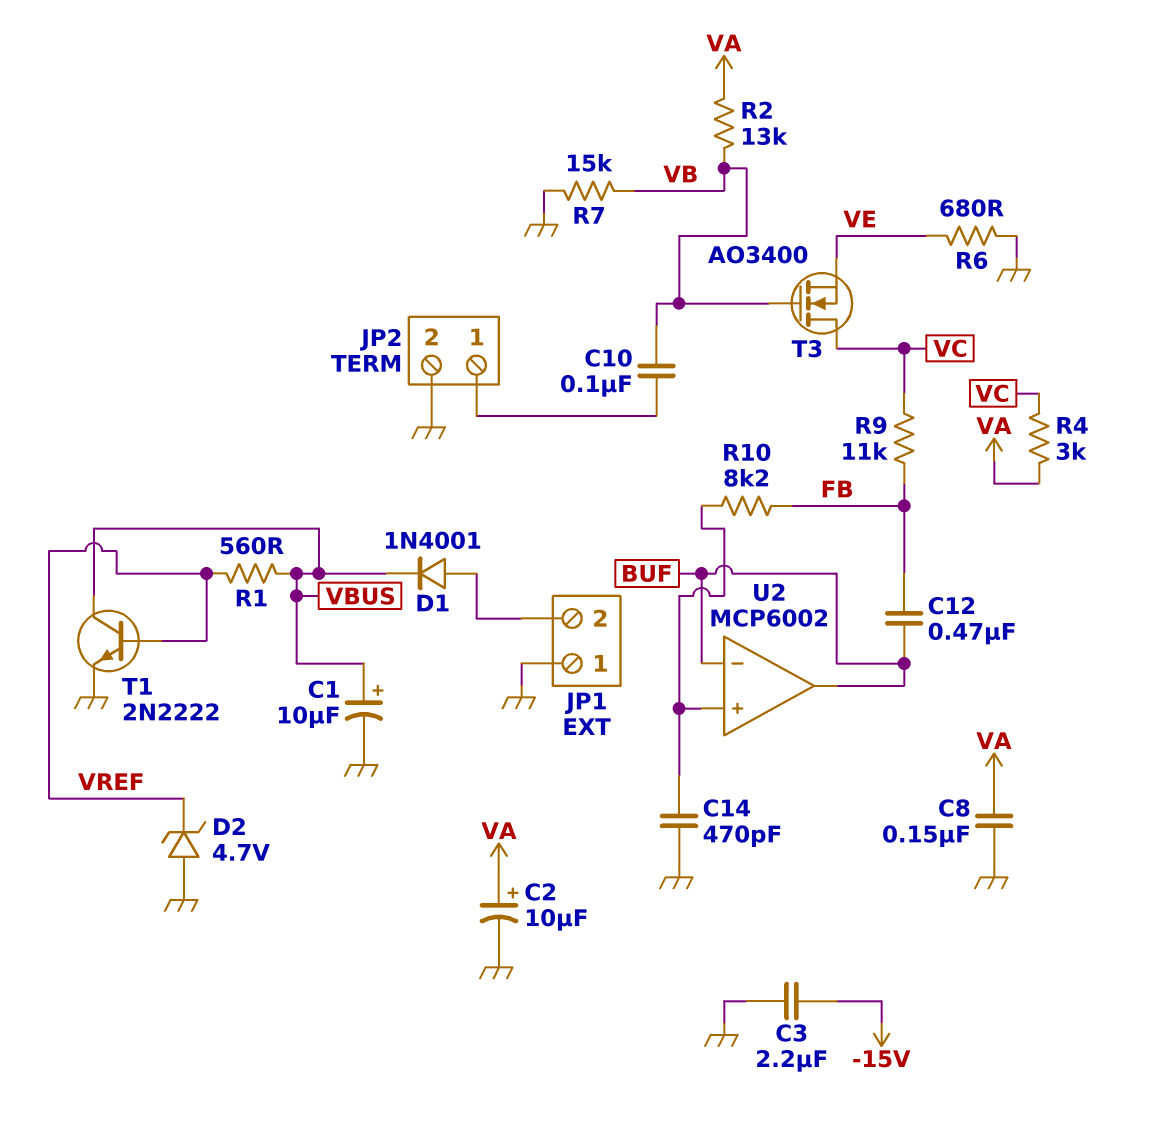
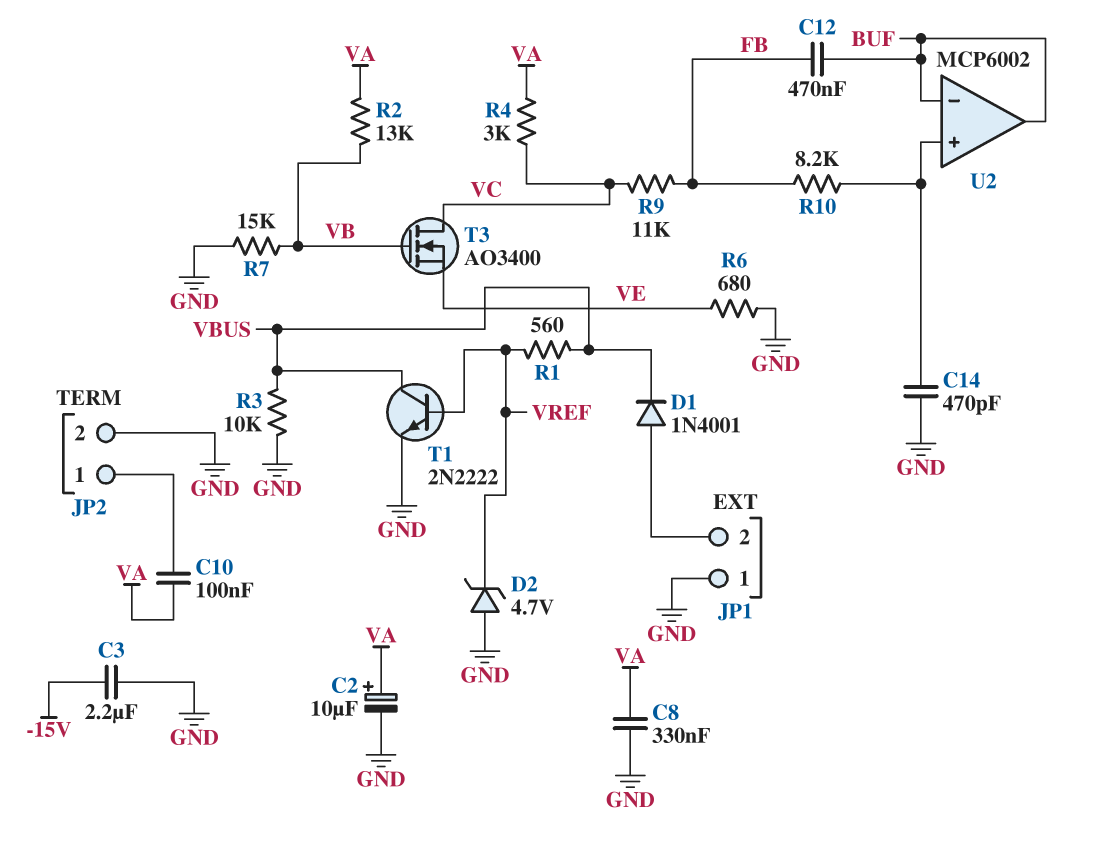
C1: 10uF (plus VBUS, minus GND) -> none
C8: 150nF (GND, VA) -> 330nF (GND, VA)
C10: 100nF (JP2/1, VB) -> 100nF (JP2/1, VA)
R3: none -> 10k (GND, VBUS)

